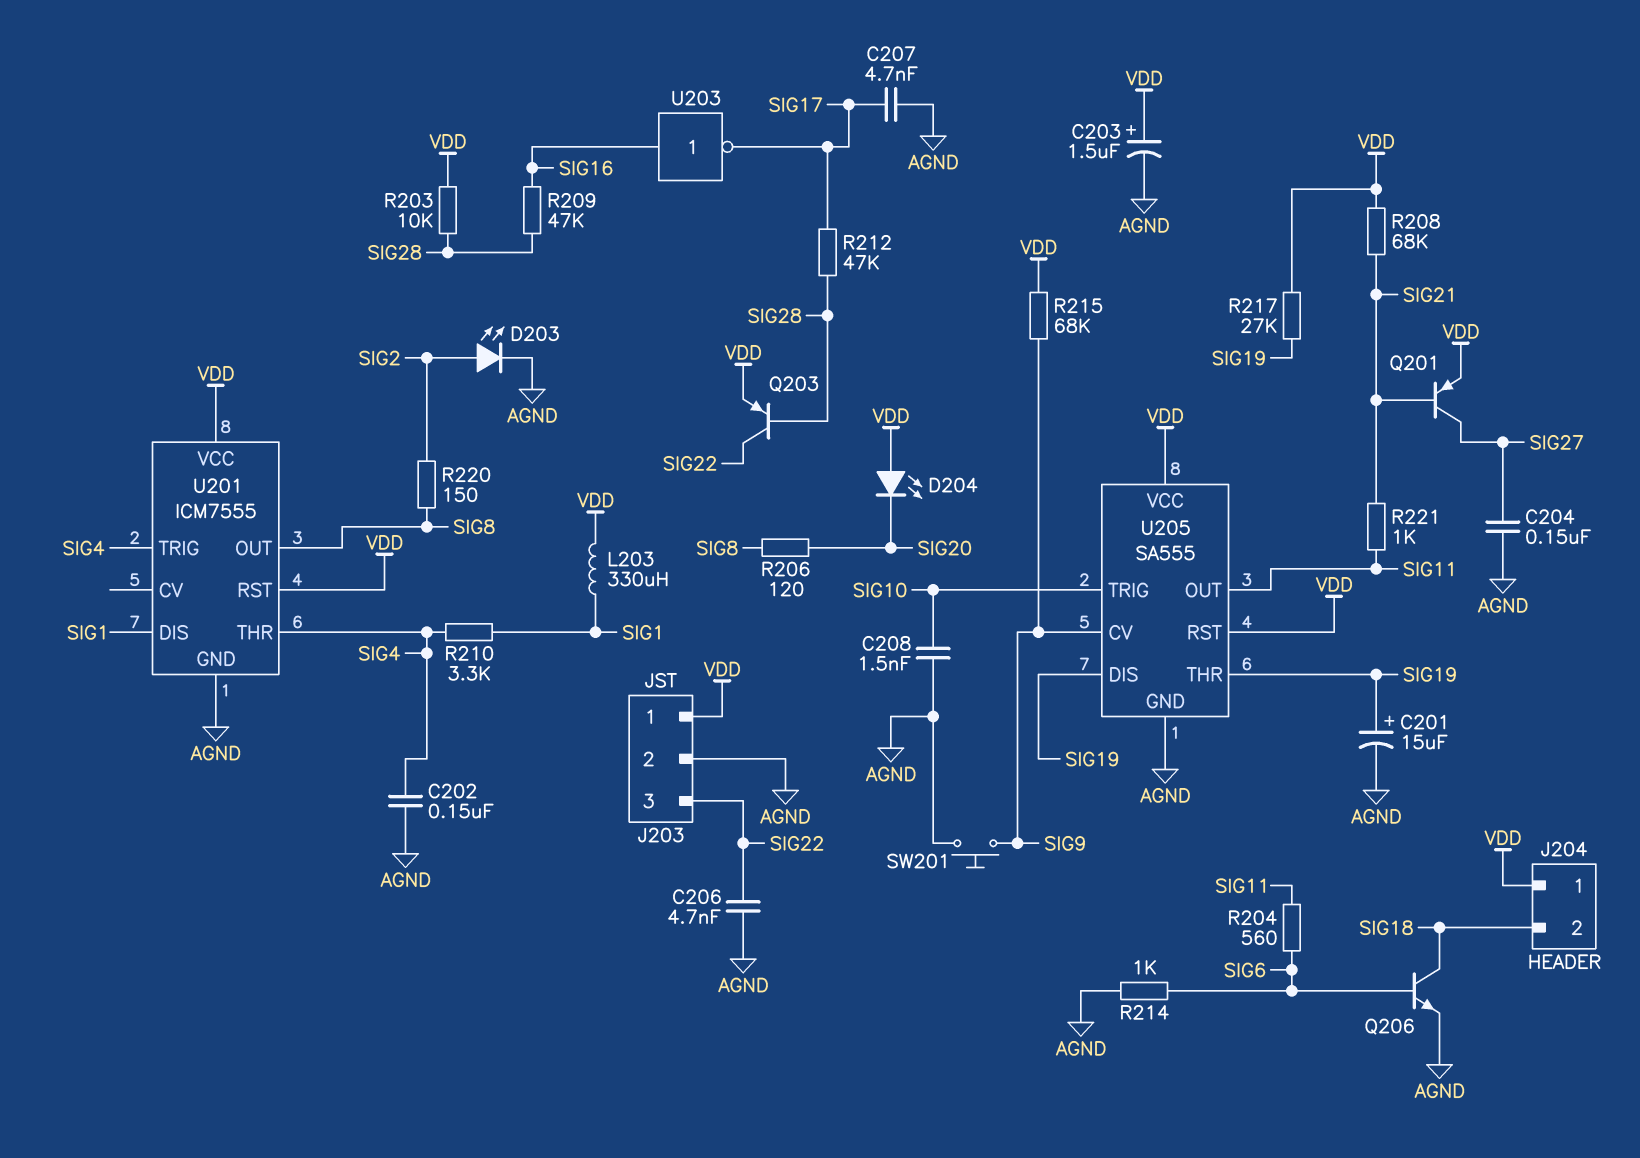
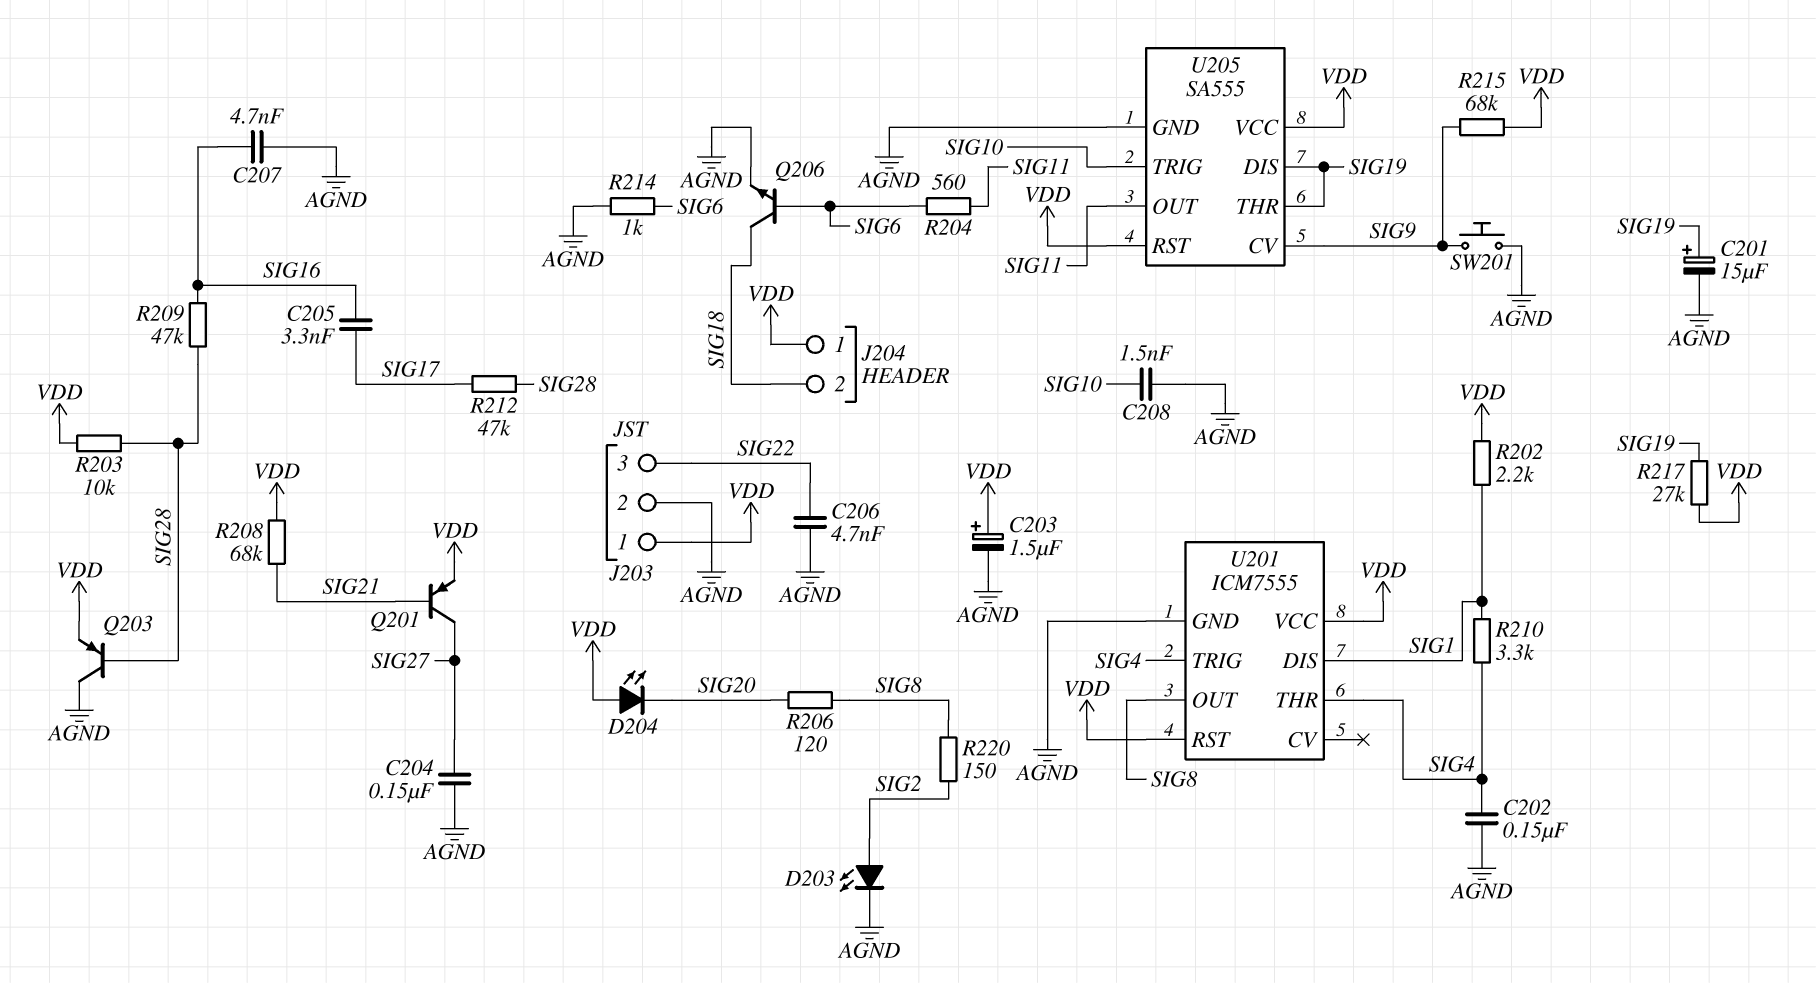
C205: none -> 3.3nF (SIG16, SIG17)
C207: 4.7nF (AGND, SIG17) -> 4.7nF (AGND, SIG16)
L203: 330uH (SIG1, VDD) -> none
Q203: PNP (B SIG28, C SIG22, E VDD) -> PNP (B SIG28, C AGND, E VDD)
R202: none -> 2.2k (SIG1, VDD)
R221: 1k (SIG11, SIG21) -> none
U203: NOT (in SIG16, out SIG17) -> none

